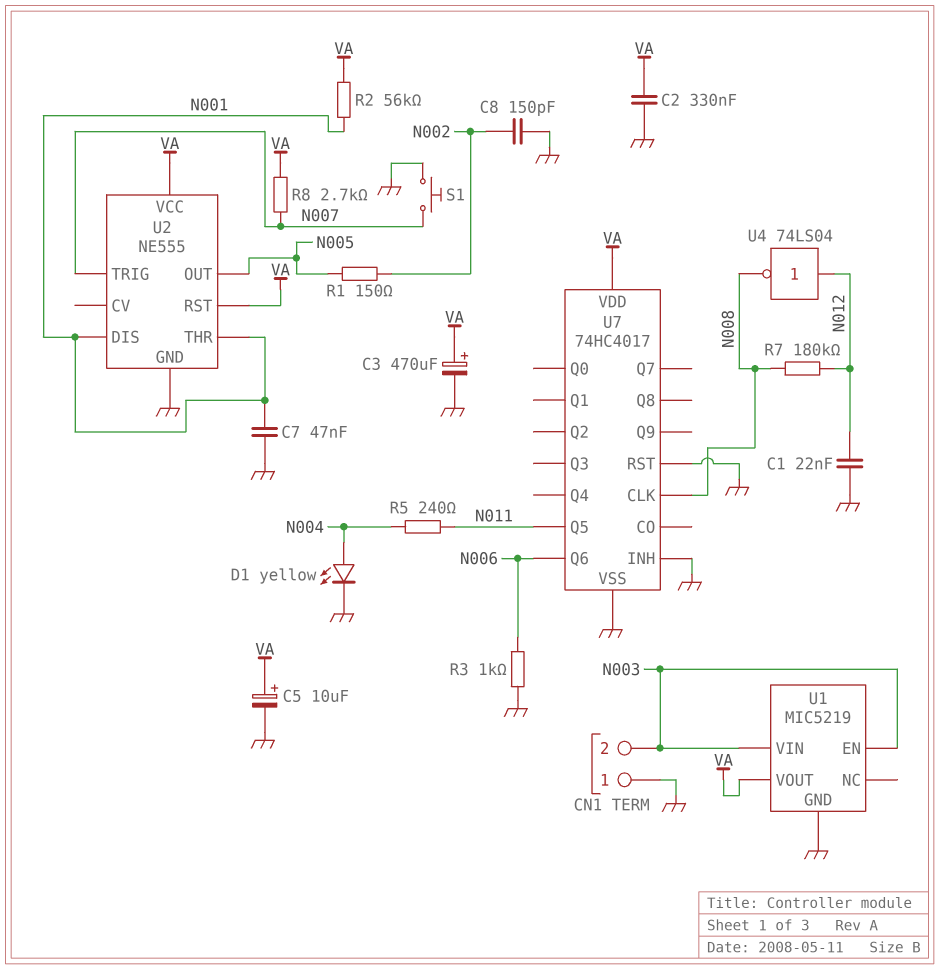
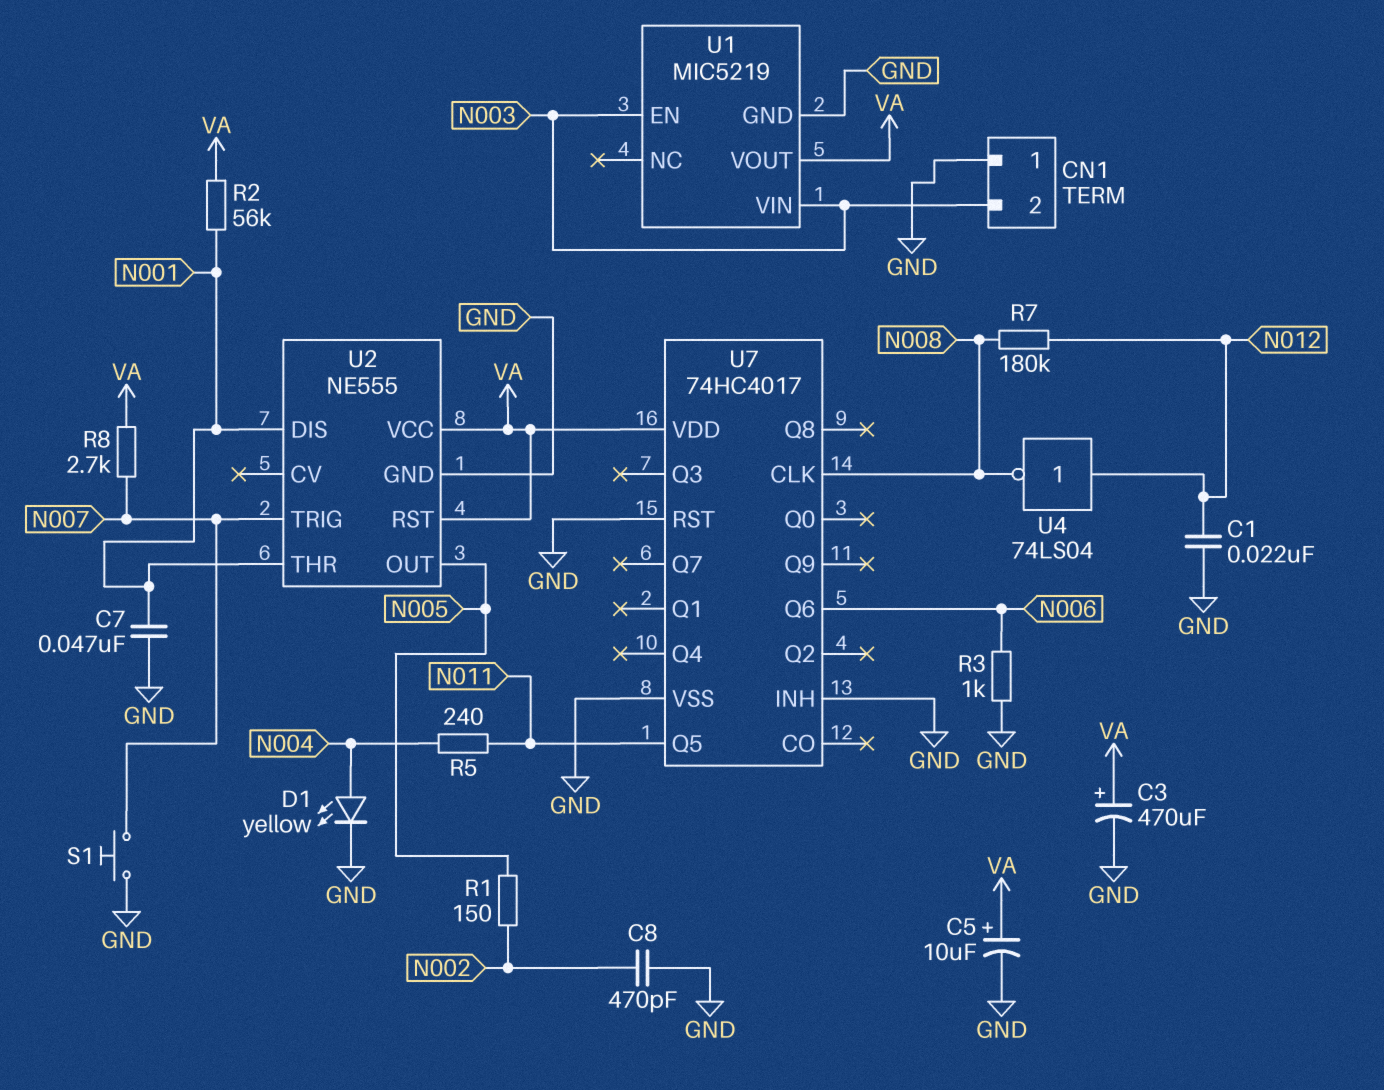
C2: 330nF (GND, VA) -> none
C8: 150pF (GND, N002) -> 470pF (GND, N002)

